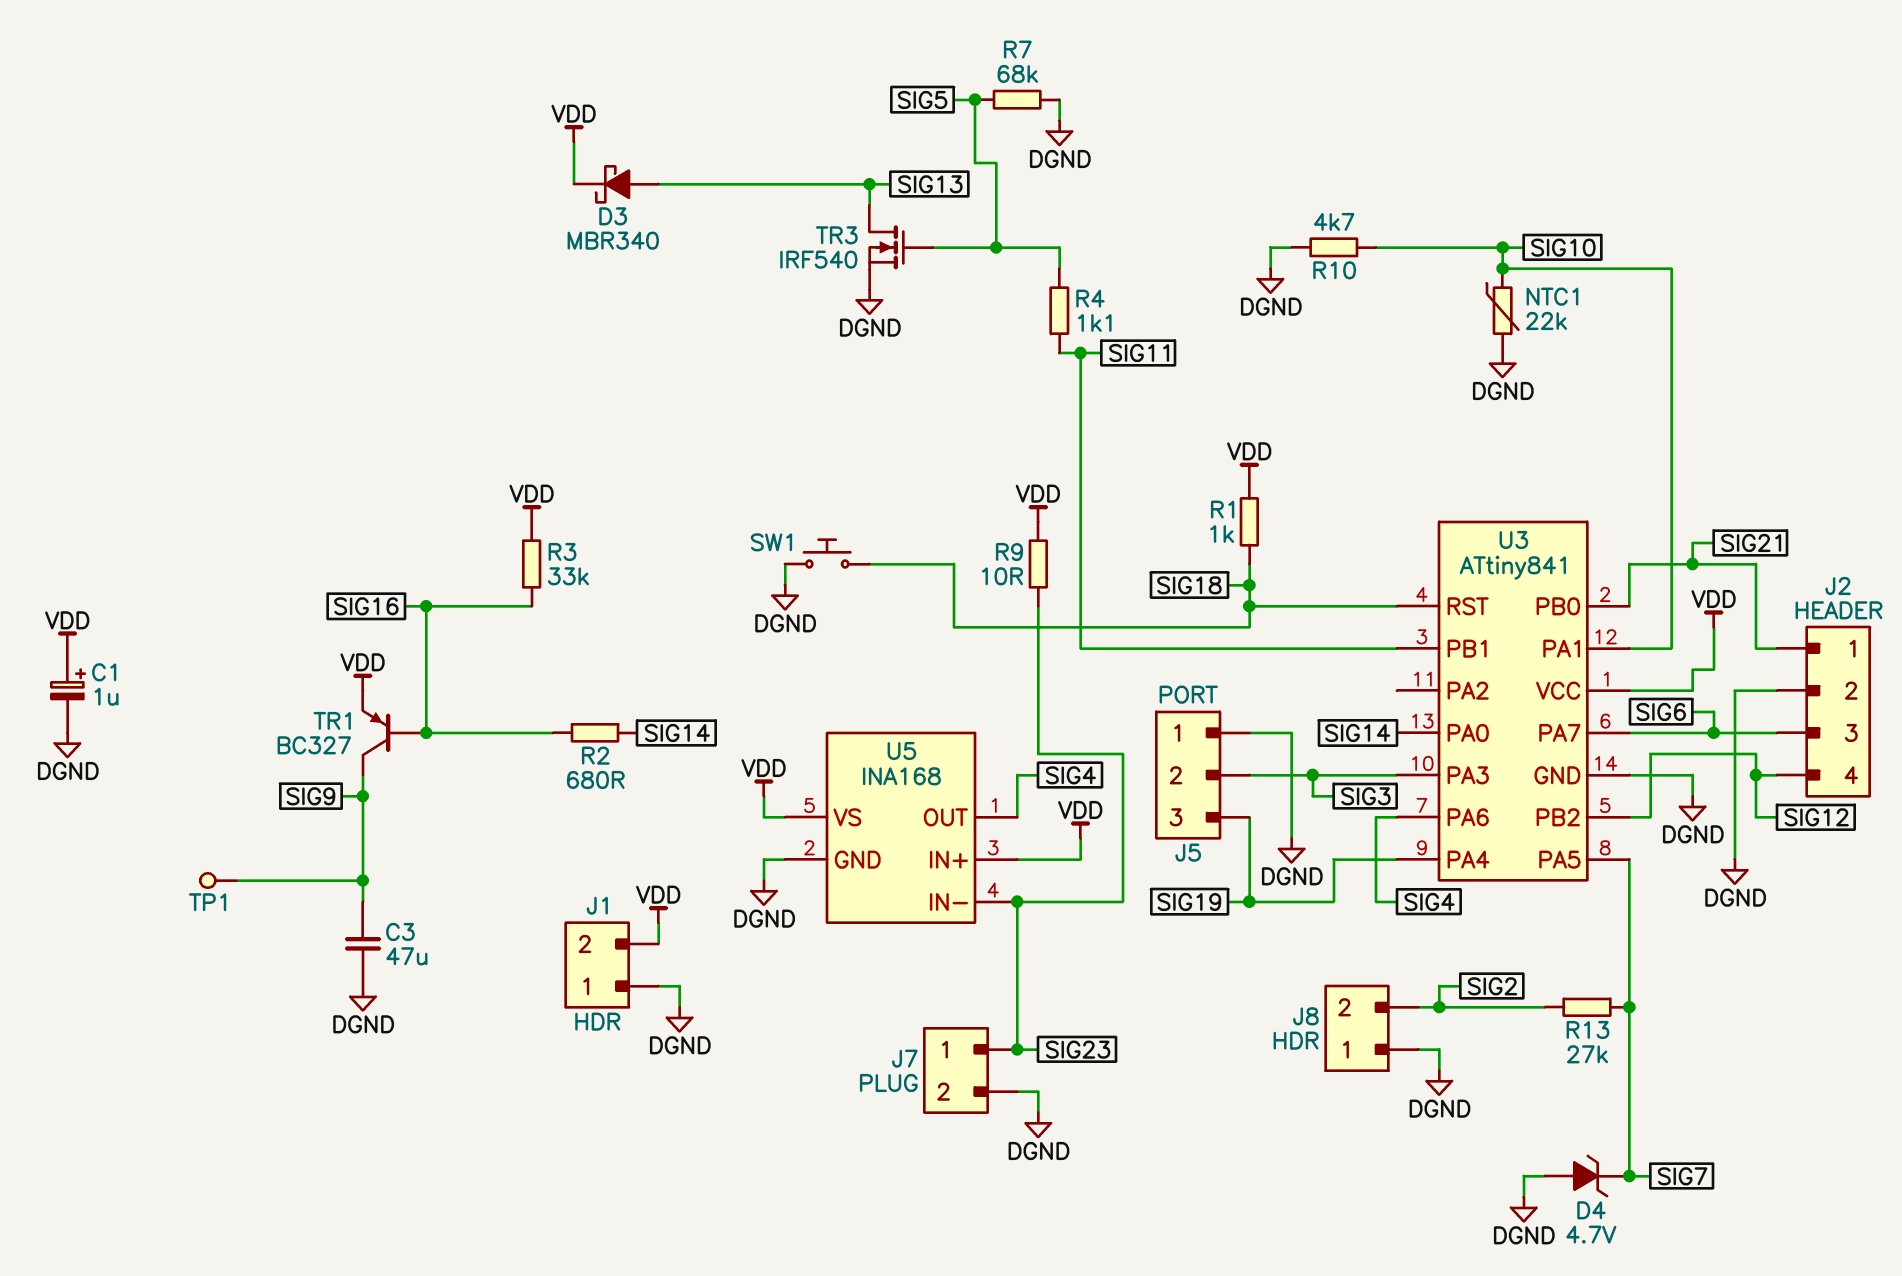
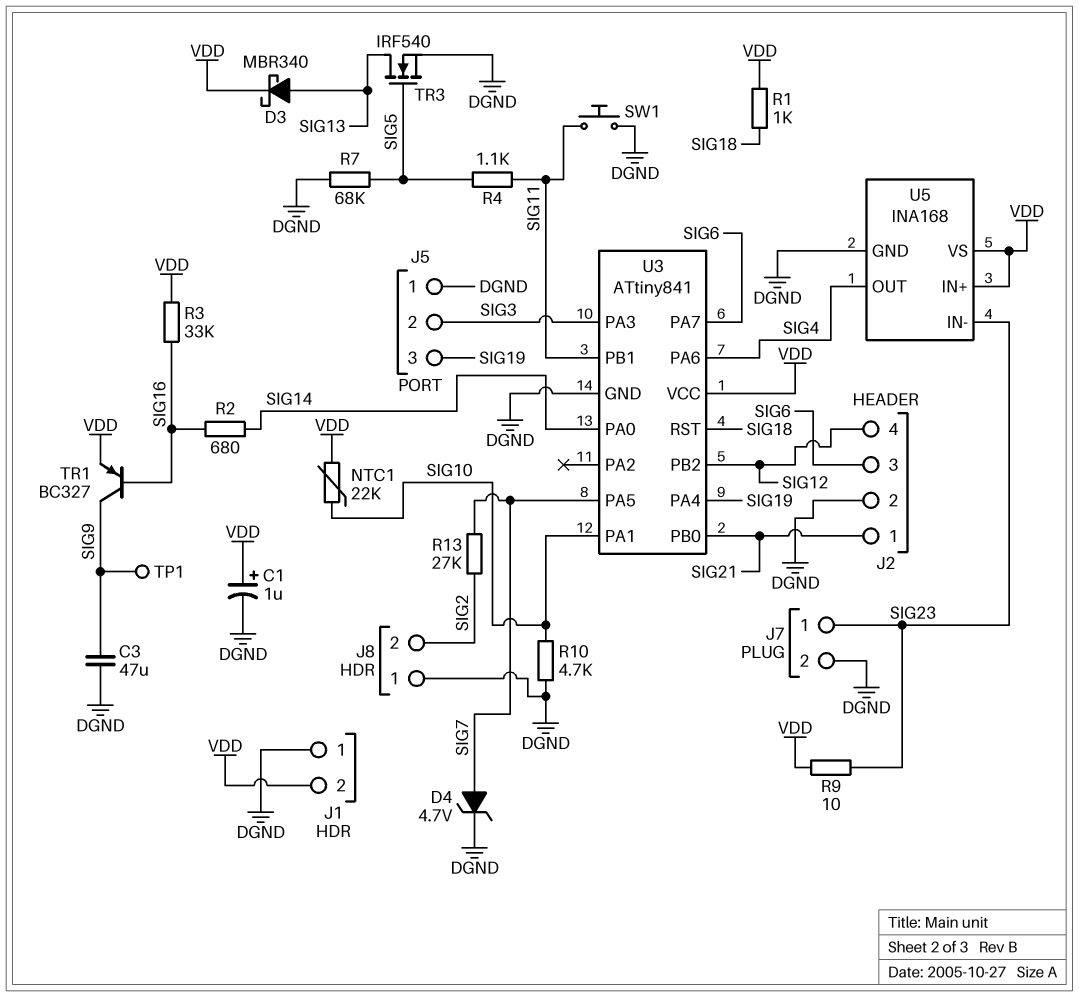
D4: zener 4.7V (A DGND, K SIG7) -> zener 4.7V (A SIG7, K DGND)
NTC1: 22k (DGND, SIG10) -> 22k (SIG10, VDD)
SW1: button (DGND, SIG18) -> button (DGND, SIG11)

